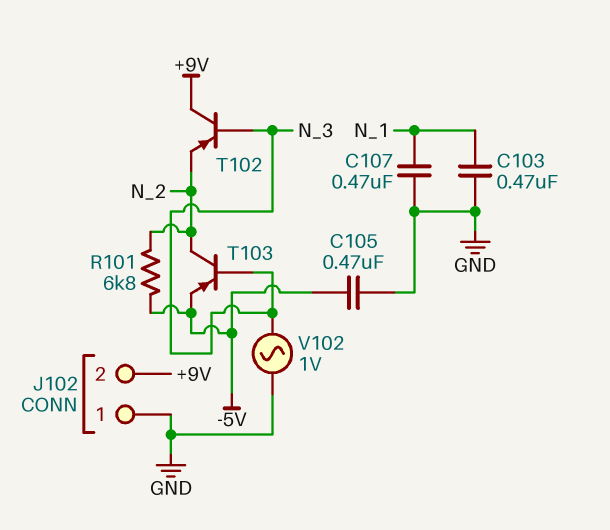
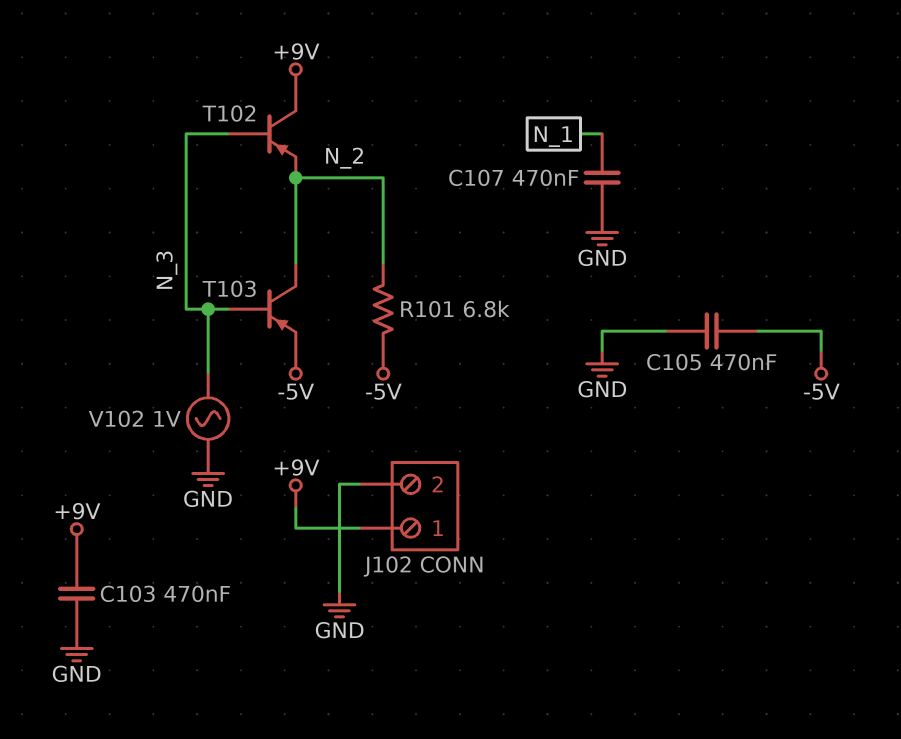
C103: 470nF (GND, N_1) -> 470nF (+9V, GND)
J102 pin 1: GND -> +9V
J102 pin 2: +9V -> GND

